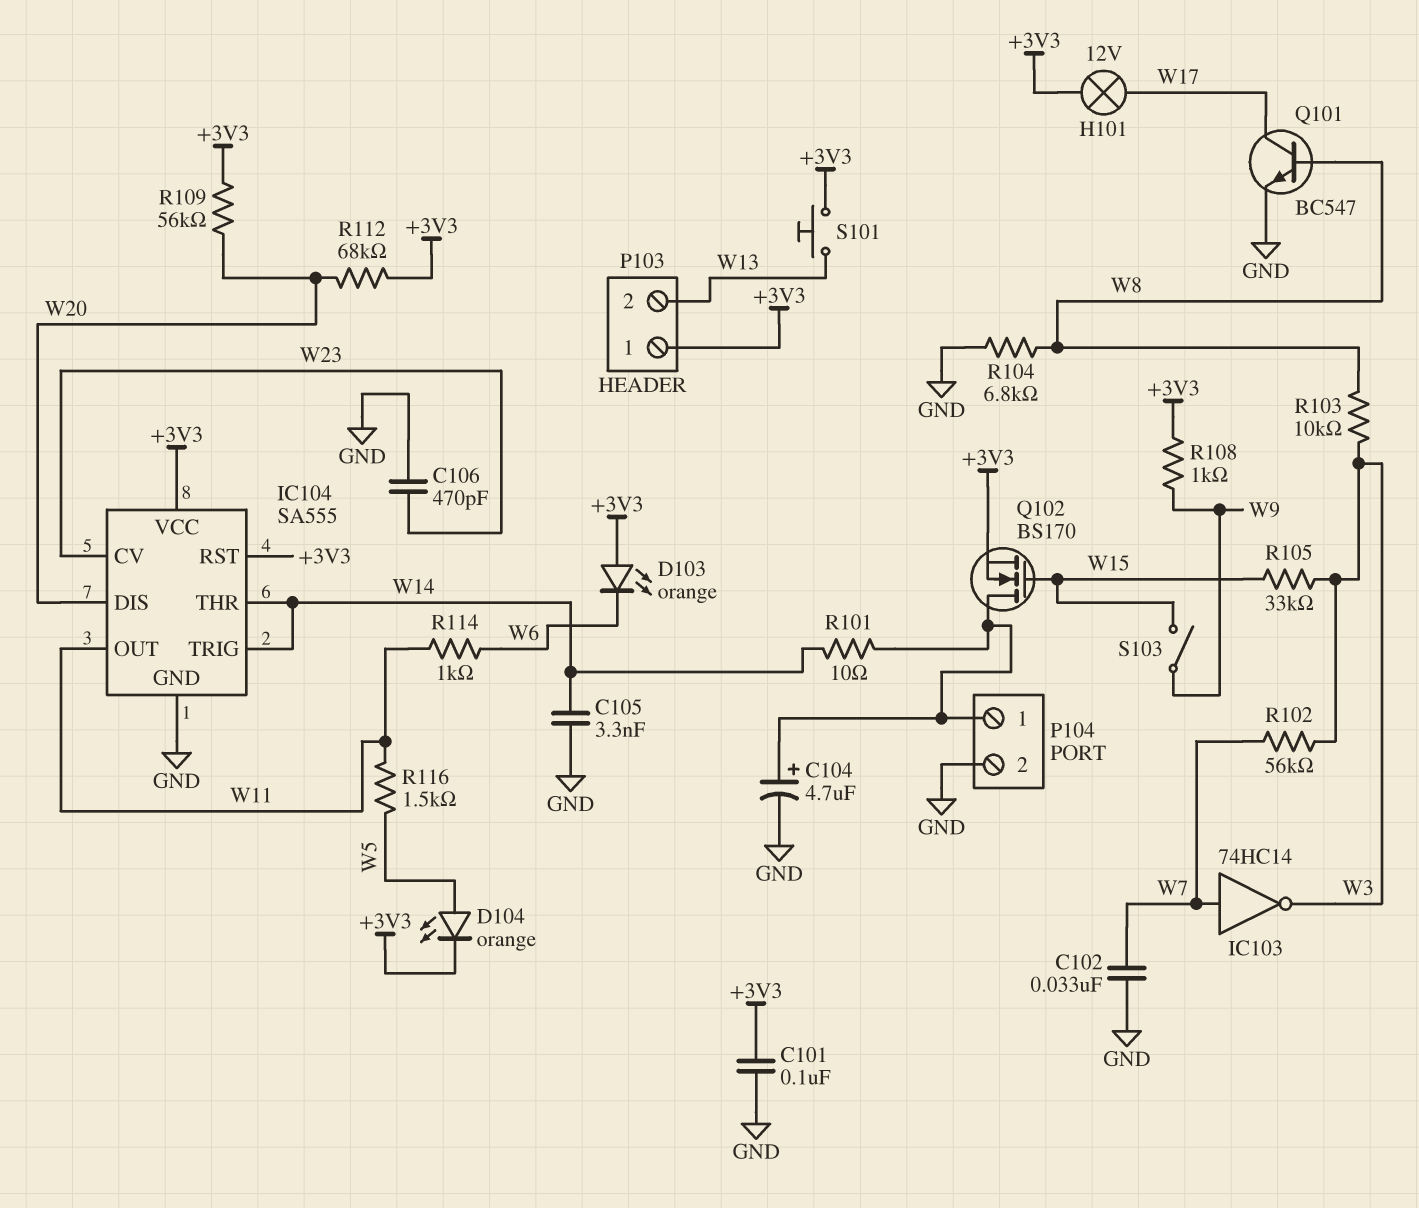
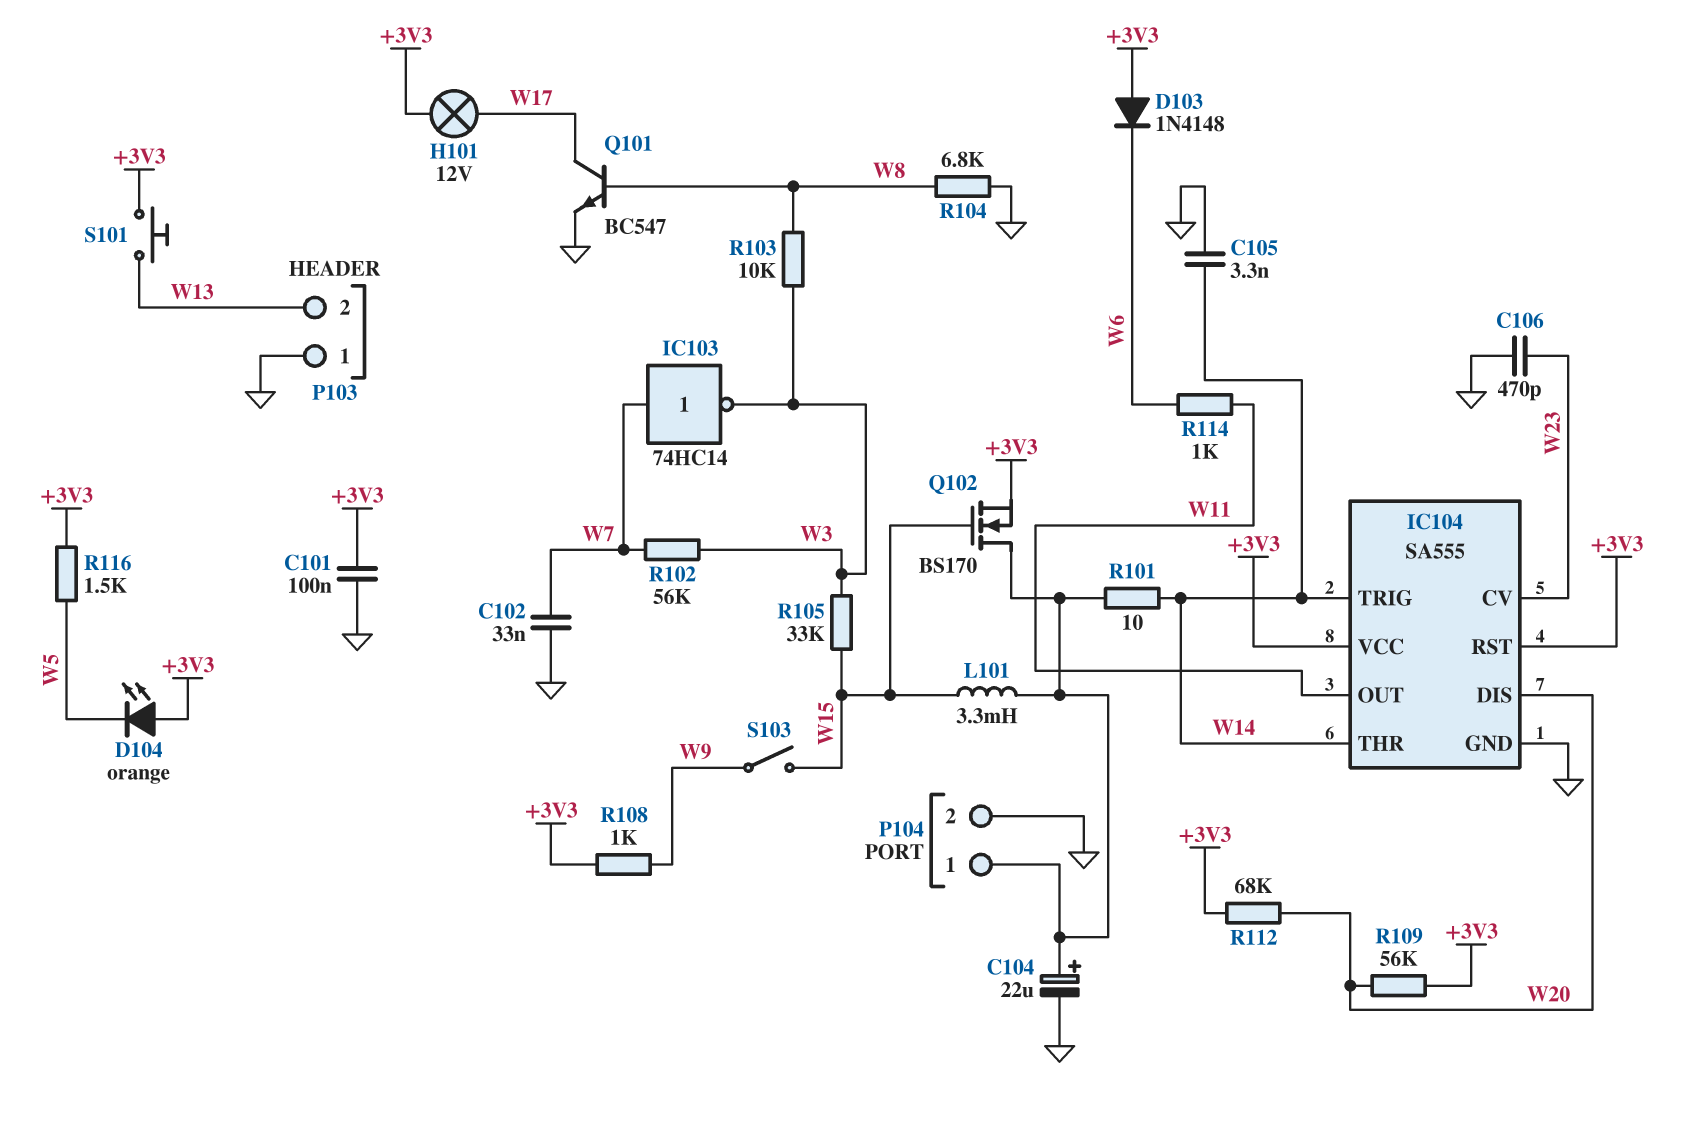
C104: 4.7uF (plus P104/1, minus GND) -> 22uF (plus P104/1, minus GND)
D103: LED orange (A +3V3, K W6) -> diode 1N4148 (A +3V3, K W6)
D104: LED orange (A W5, K +3V3) -> LED orange (A +3V3, K W5)
L101: none -> 3.3mH (P104/1, W15)
P103 pin 1: +3V3 -> GND
R116: 1.5k (W5, W11) -> 1.5k (+3V3, W5)

